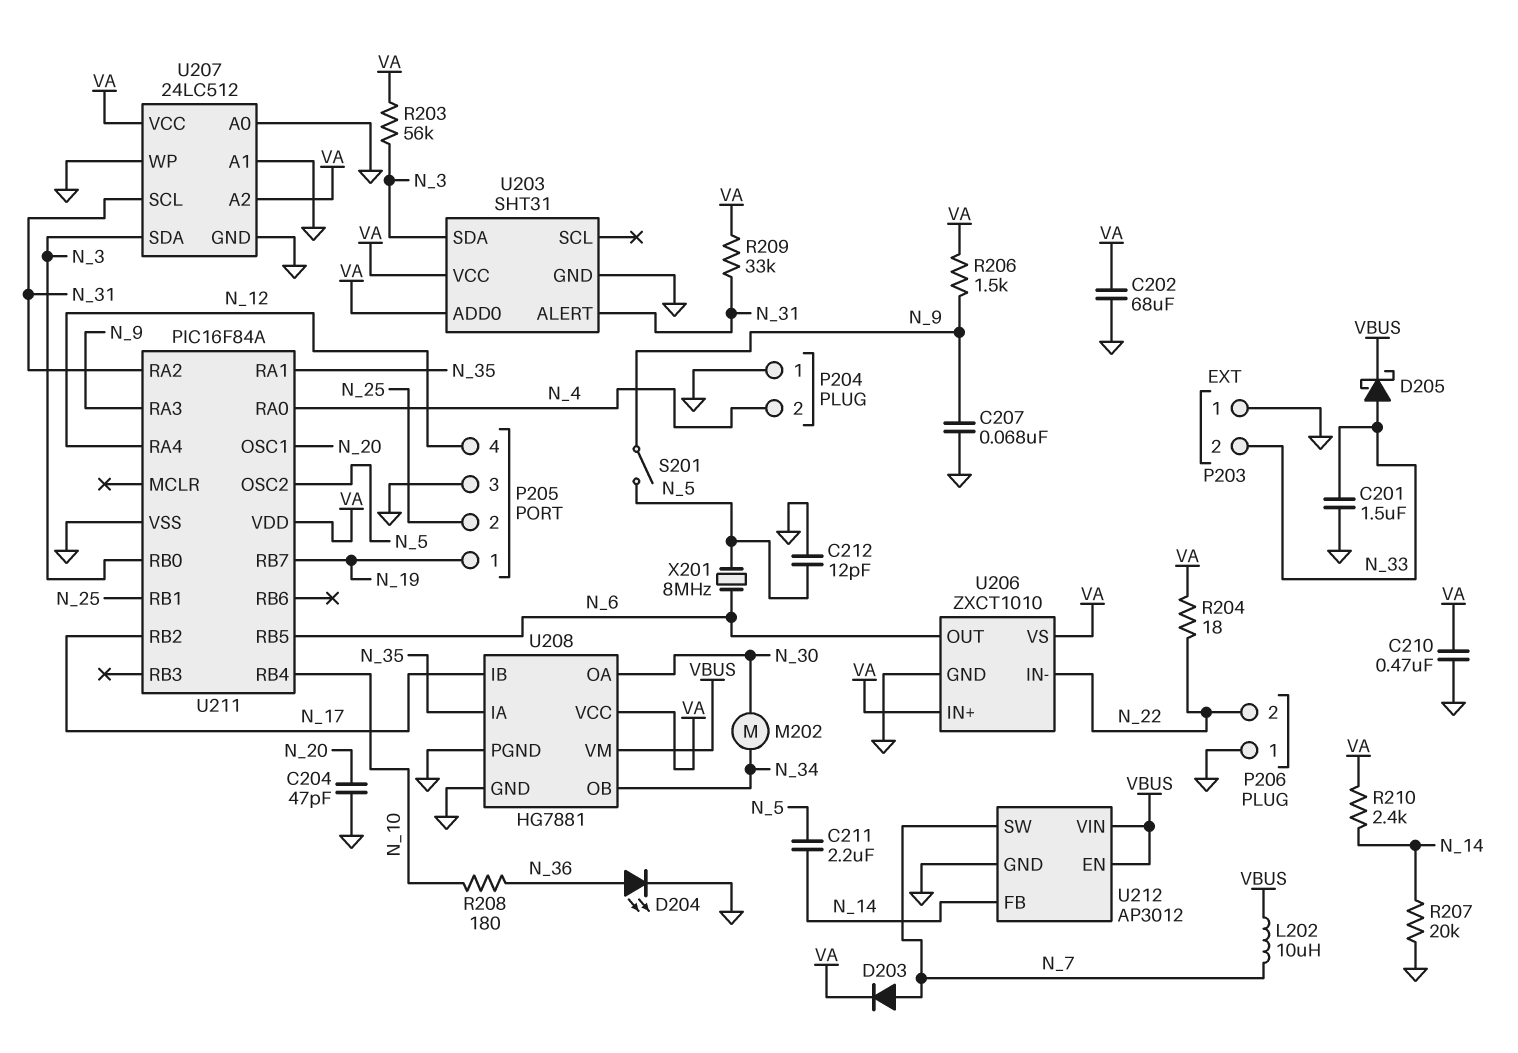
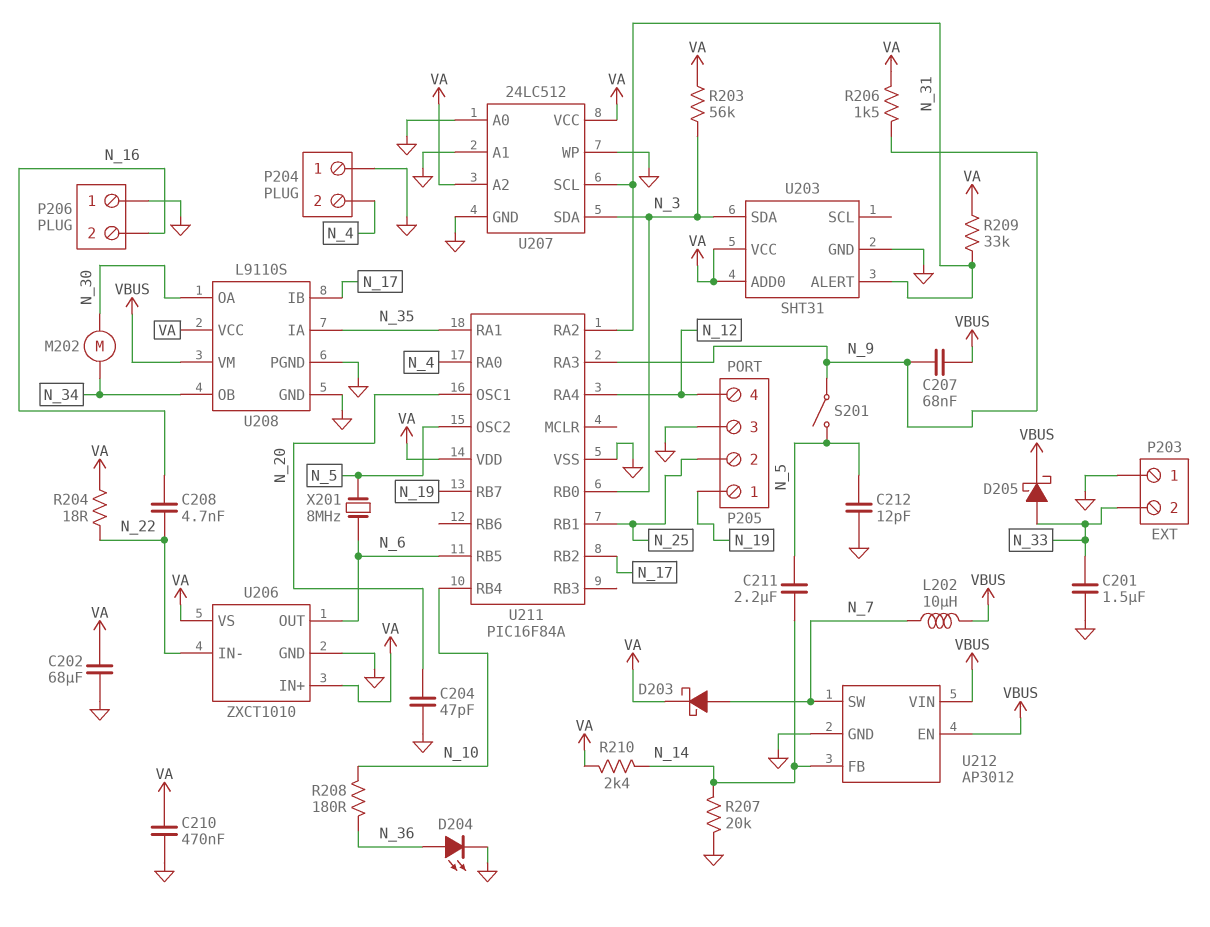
C207: 68nF (GND, N_9) -> 68nF (N_9, VBUS)
C208: none -> 4.7nF (N_16, N_22)
D203: diode (A N_7, K VA) -> schottky (A N_7, K VA)
P206 pin 2: N_22 -> N_16
U208: HG7881 -> L9110S

